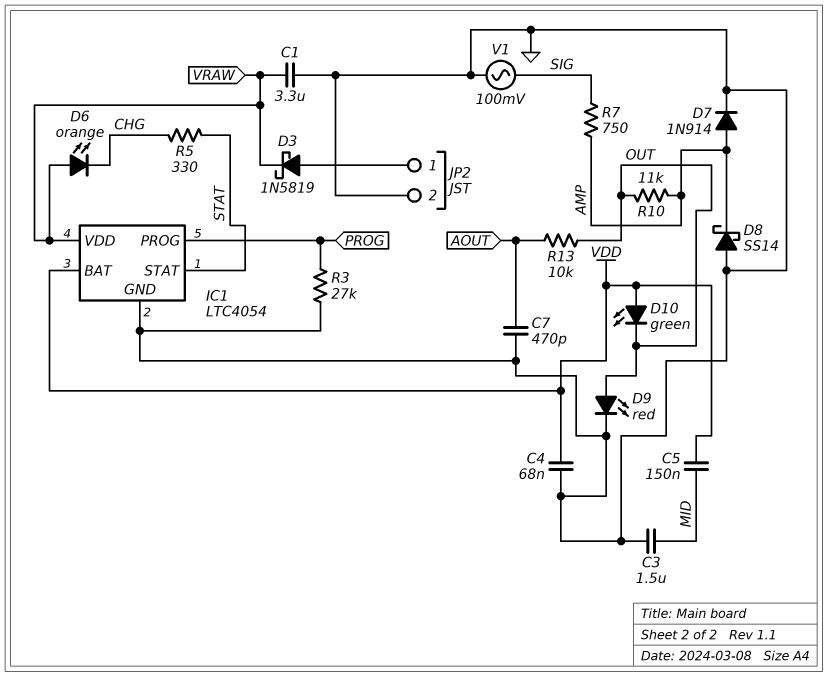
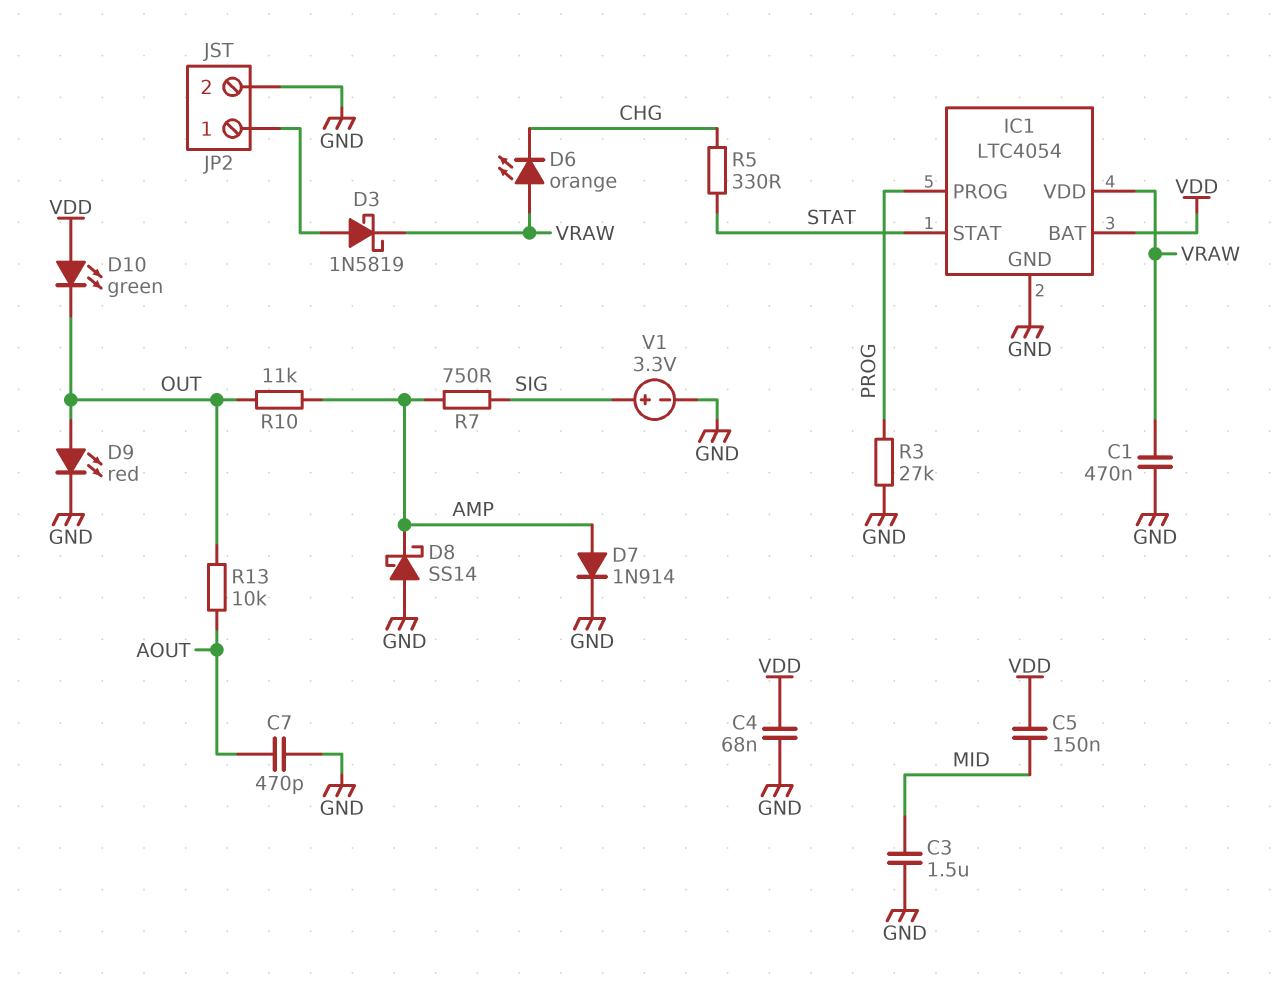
C1: 3.3uF (GND, VRAW) -> 470nF (GND, VRAW)
V1: AC 100mV (GND, SIG) -> 3.3V (plus SIG, minus GND)

